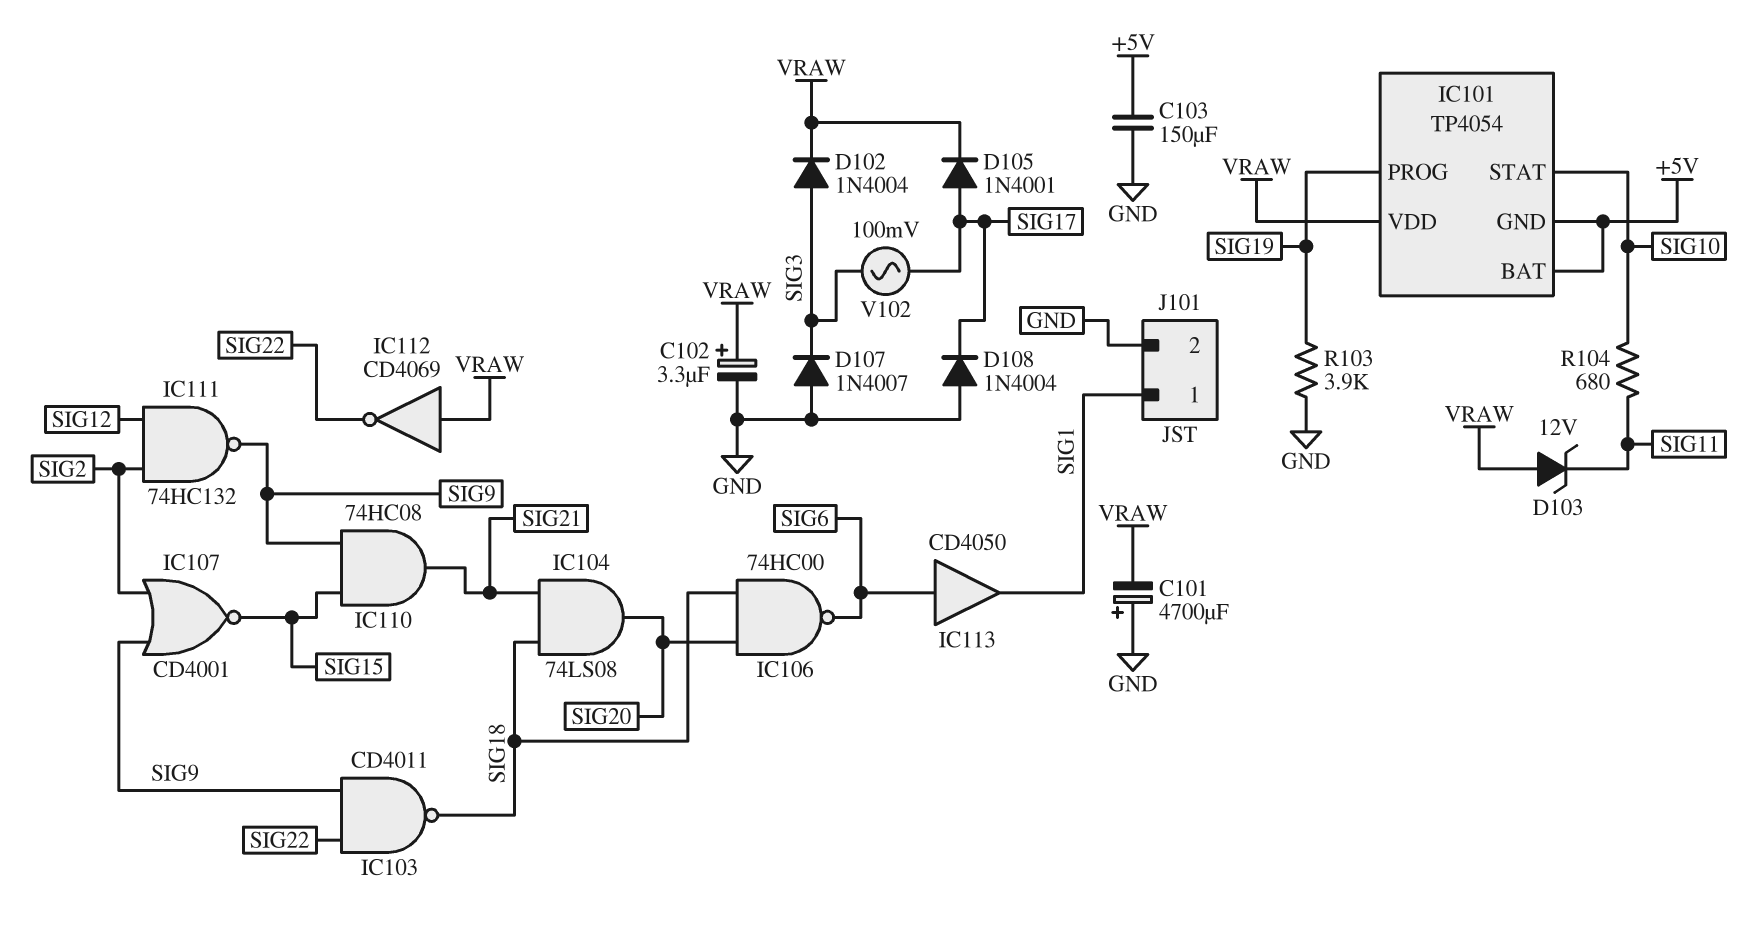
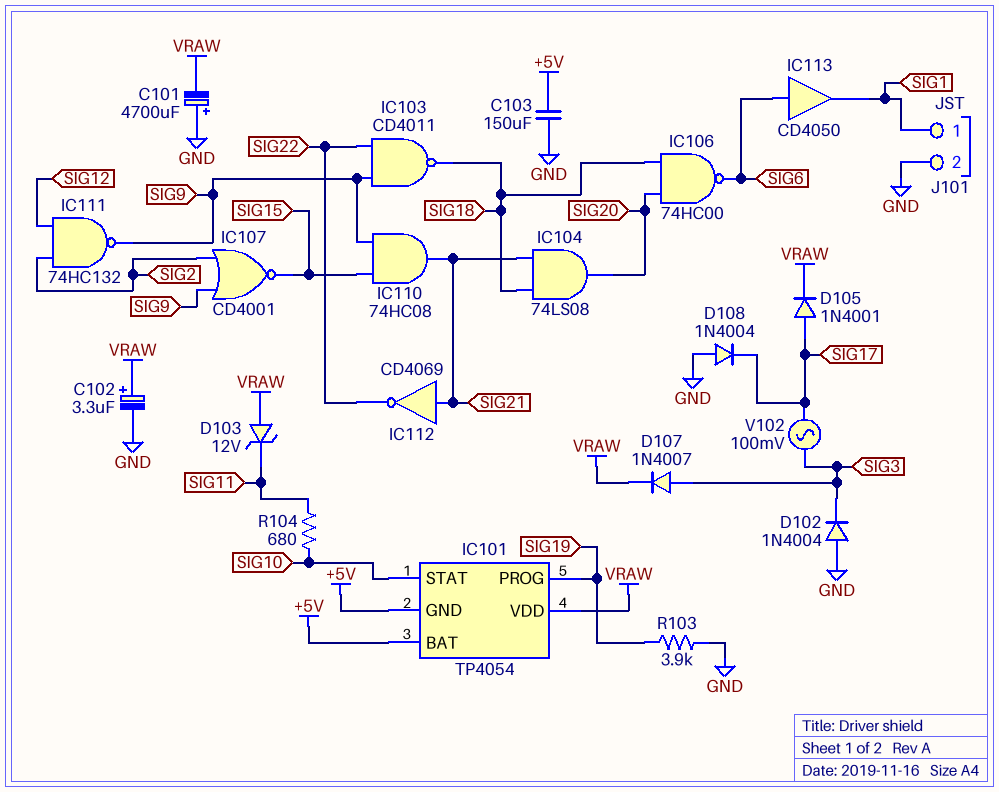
D102: diode 1N4004 (A SIG3, K VRAW) -> diode 1N4004 (A GND, K SIG3)
D107: diode 1N4007 (A GND, K SIG3) -> diode 1N4007 (A SIG3, K VRAW)
IC112: NOT CD4069 (in VRAW, out SIG22) -> NOT CD4069 (in SIG21, out SIG22)

